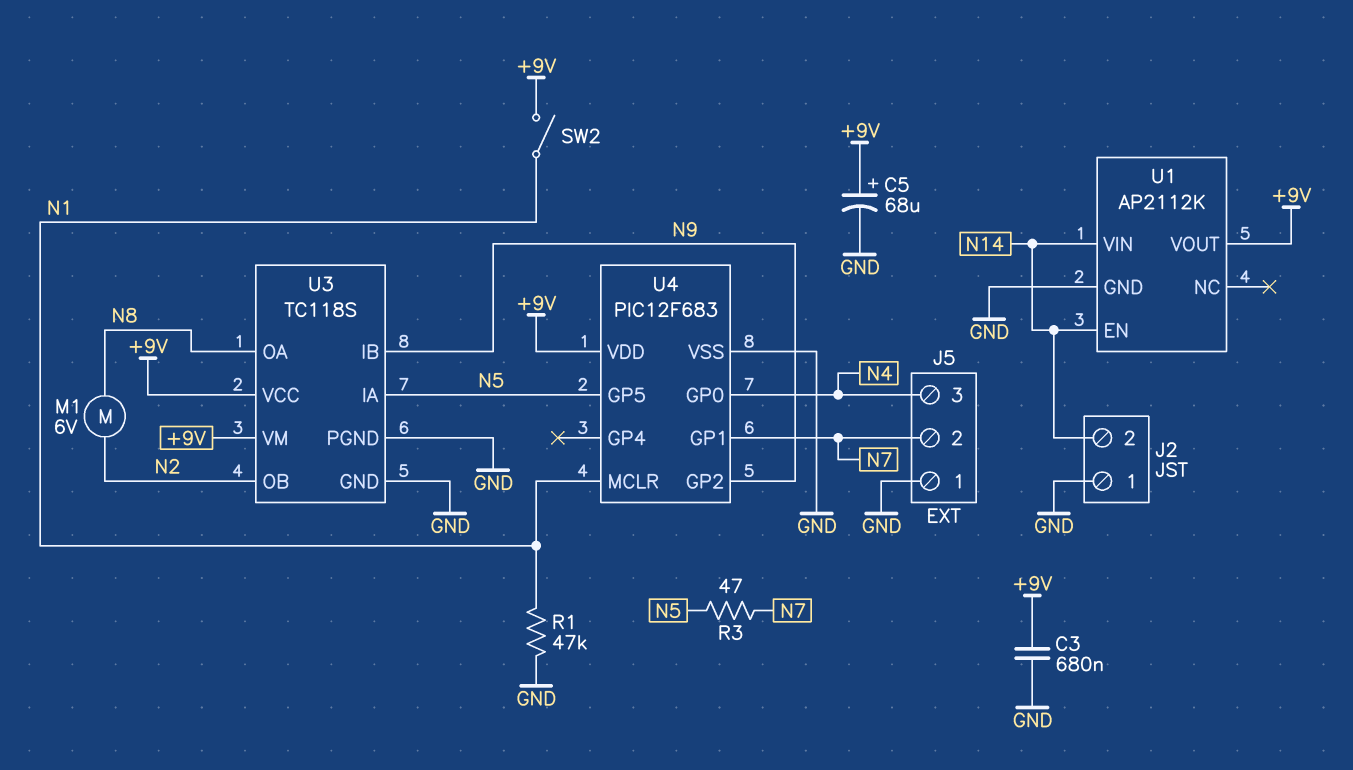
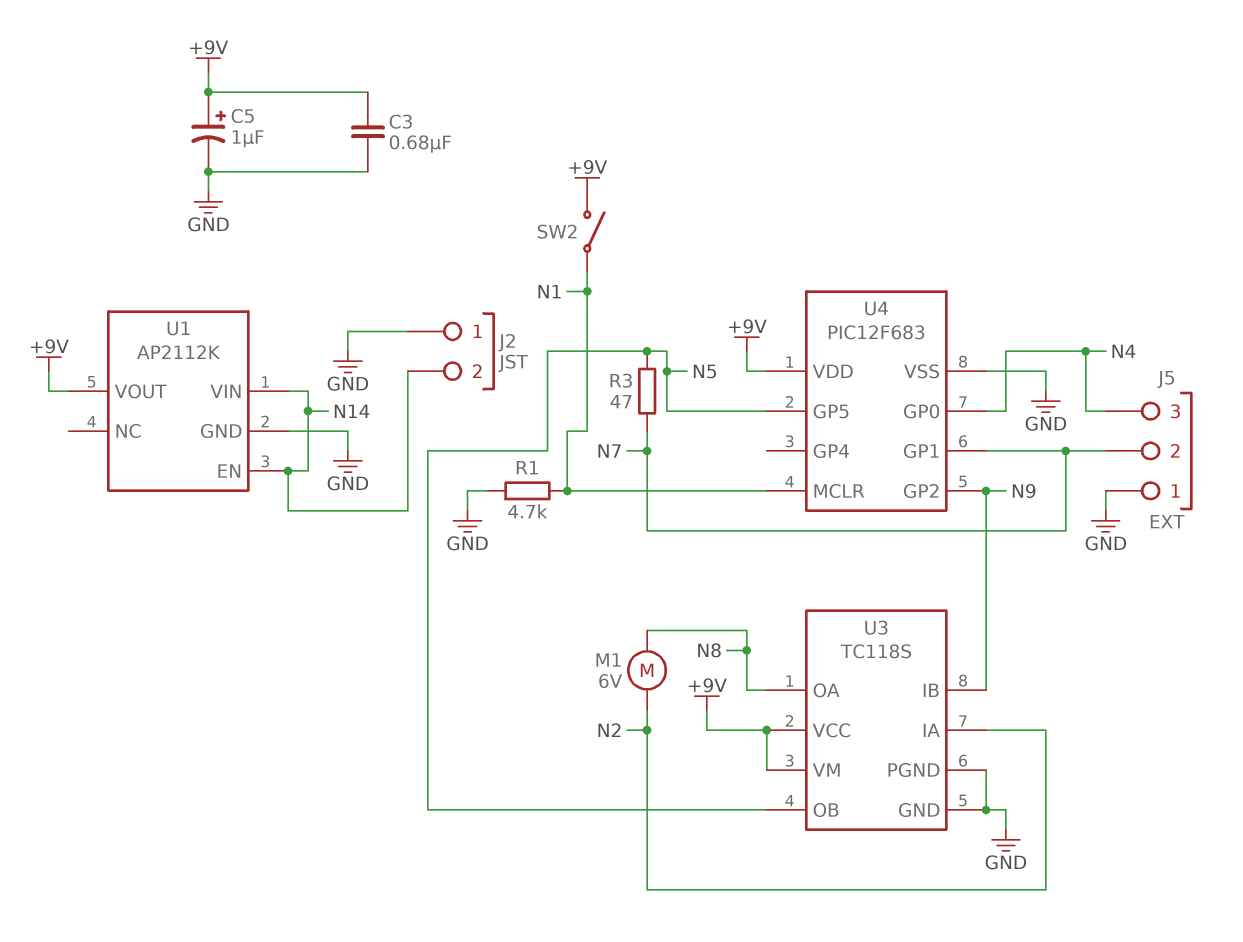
C5: 68uF (plus +9V, minus GND) -> 1uF (plus +9V, minus GND)
R1: 47k (GND, N1) -> 4.7k (GND, N1)
U3 pin IA: N5 -> N2
U3 pin OB: N2 -> N5

